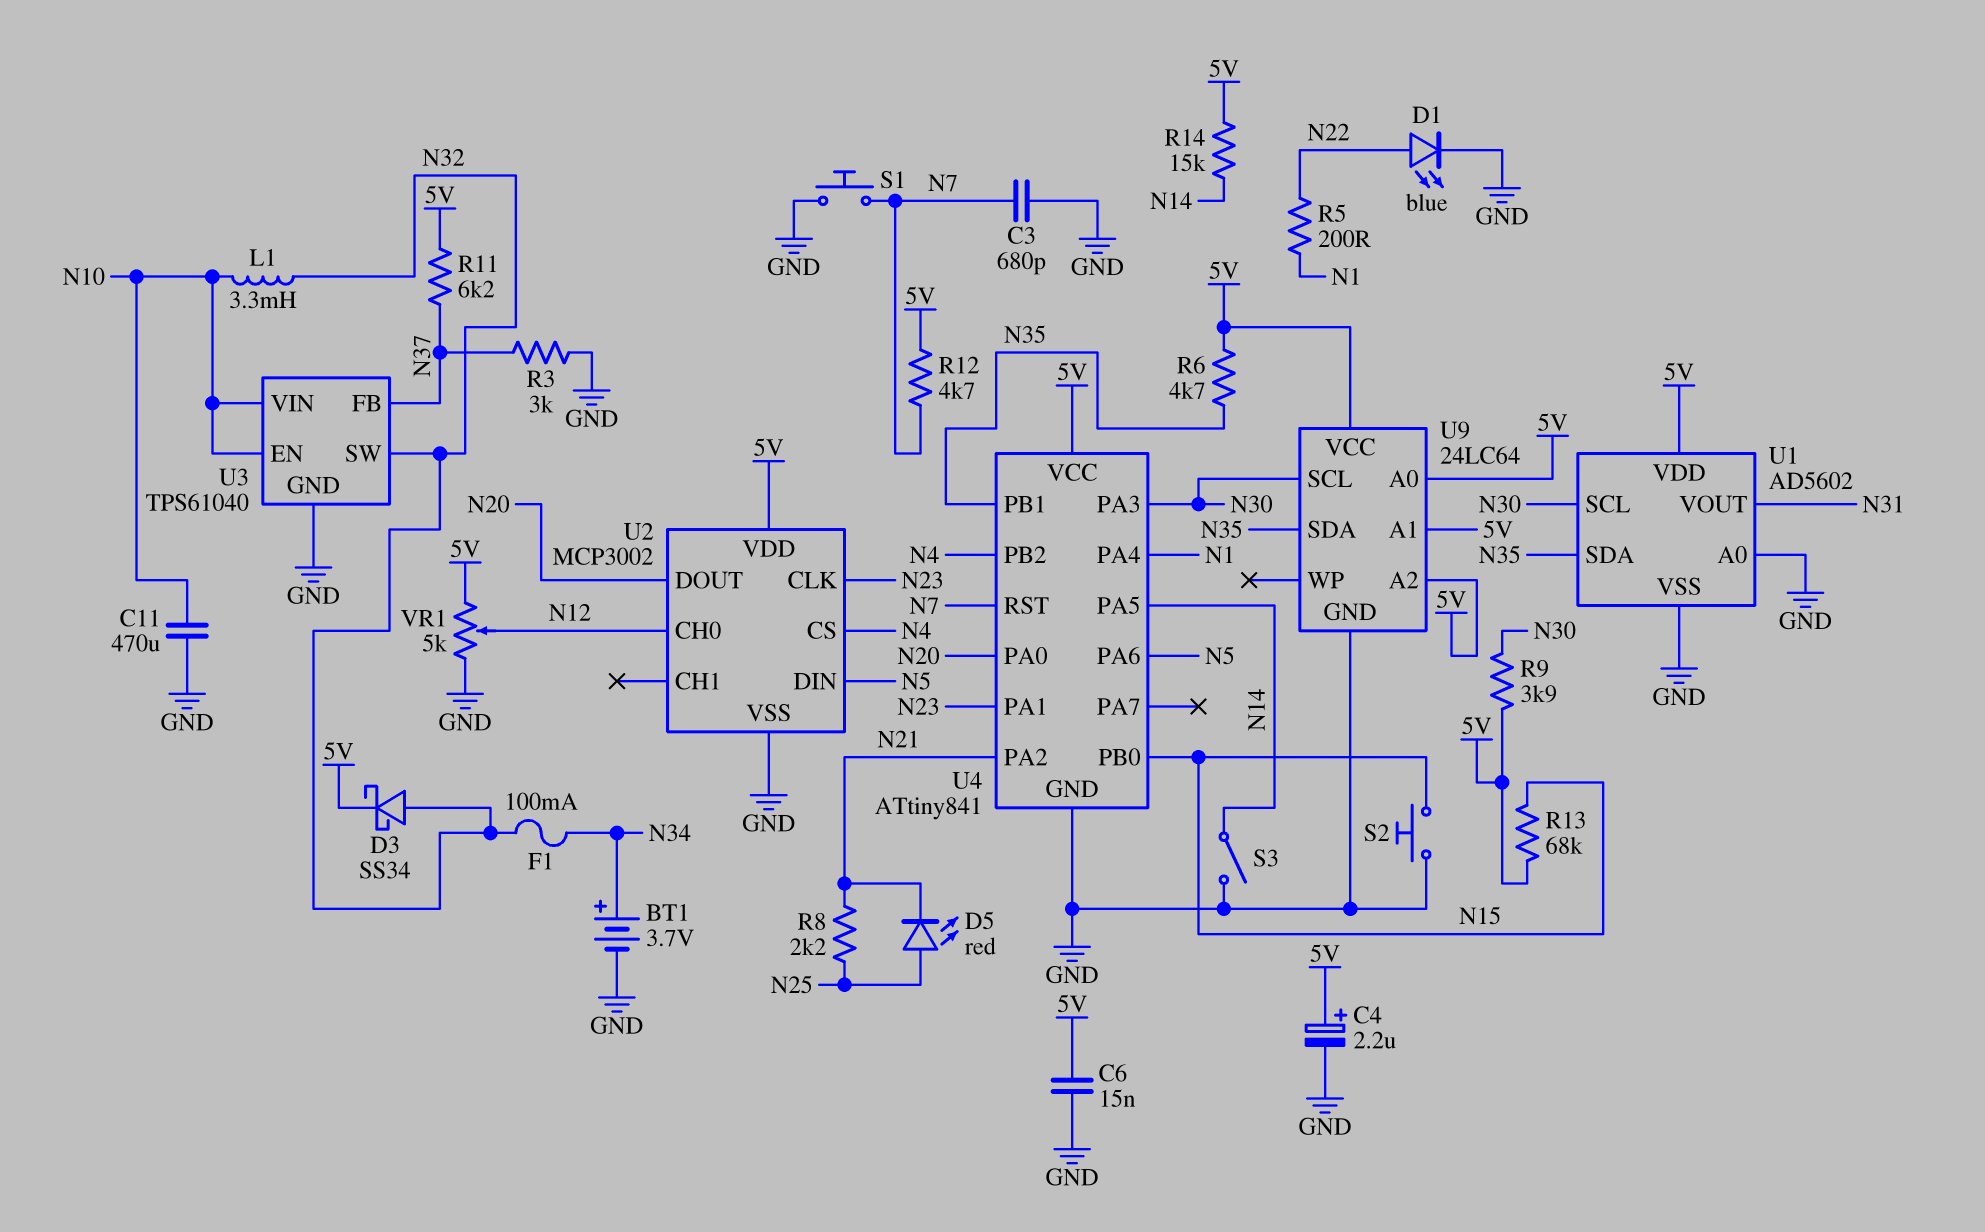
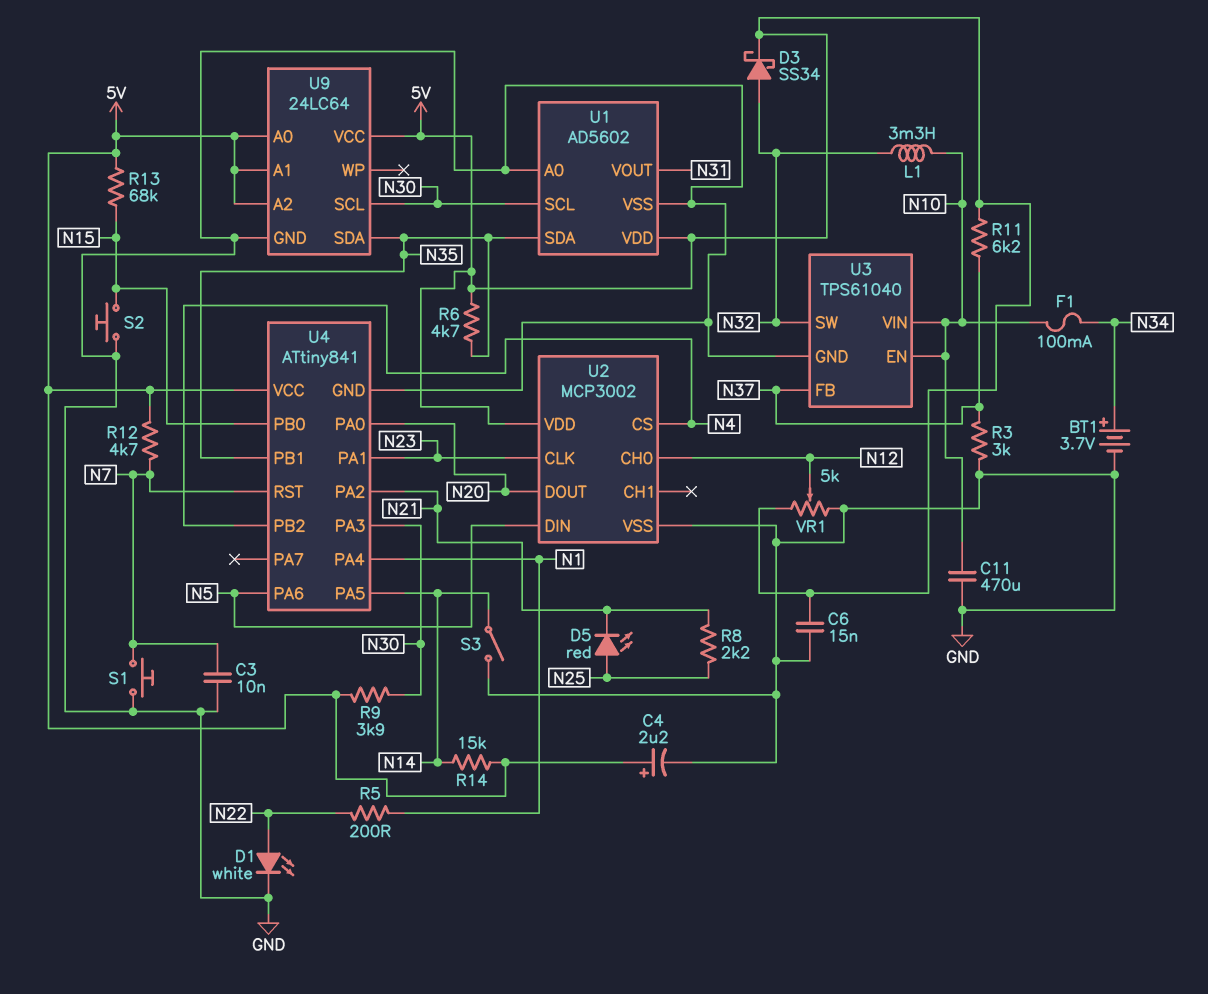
C3: 680pF (GND, N7) -> 10nF (GND, N7)
D1: LED blue (A N22, K GND) -> LED white (A N22, K GND)
F1: 100mA (N32, N34) -> 100mA (N10, N34)

